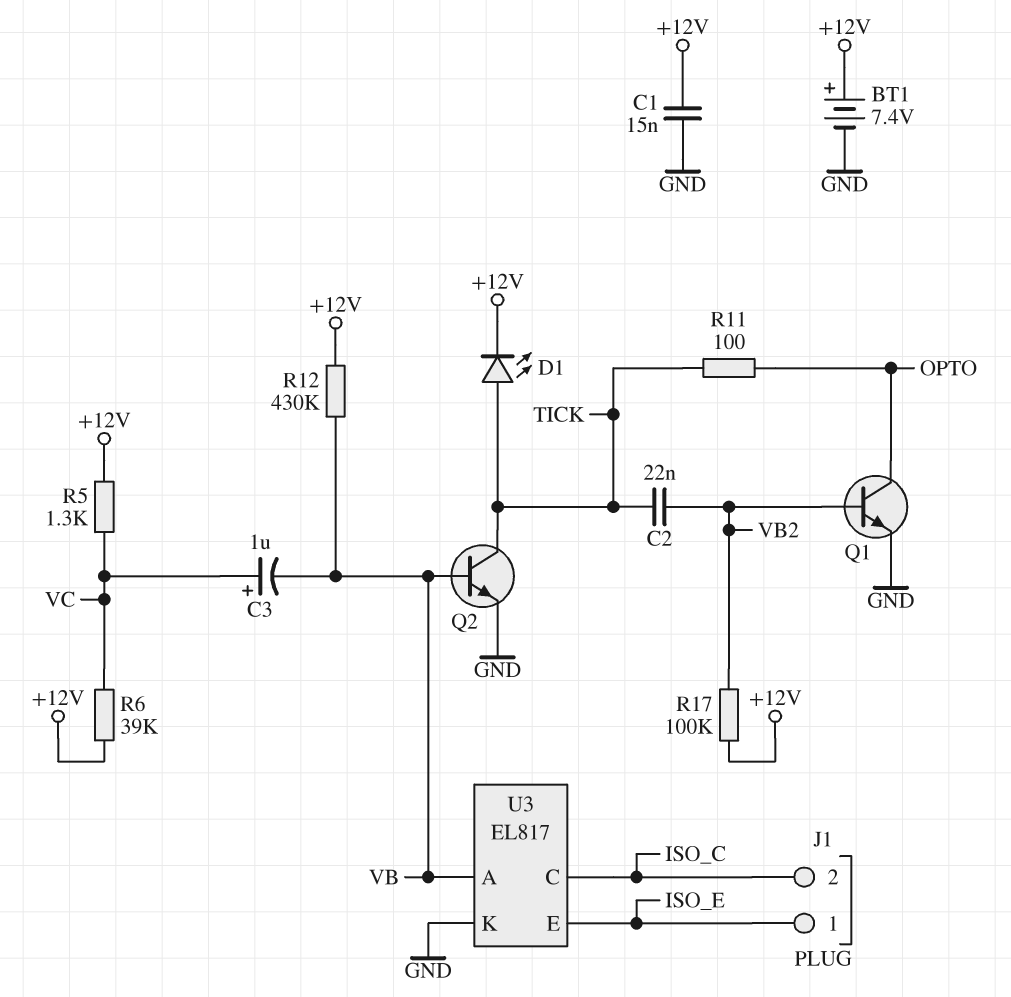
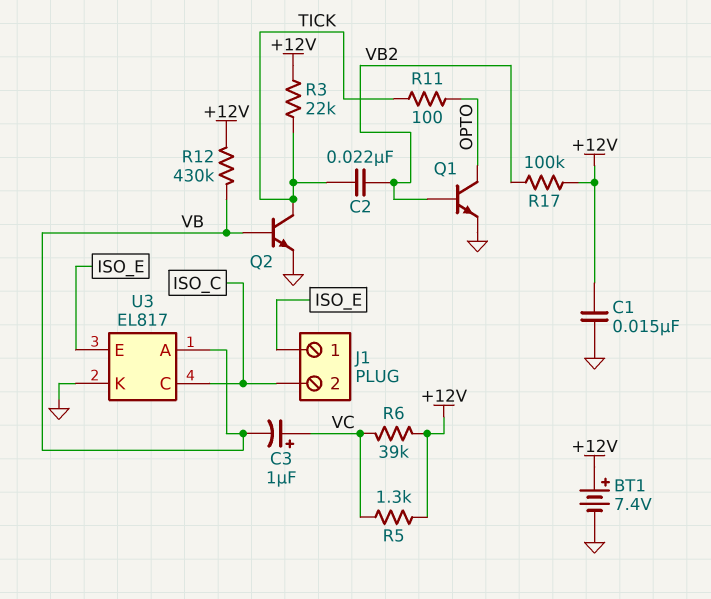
D1: LED (A TICK, K +12V) -> none
R3: none -> 22k (+12V, TICK)

